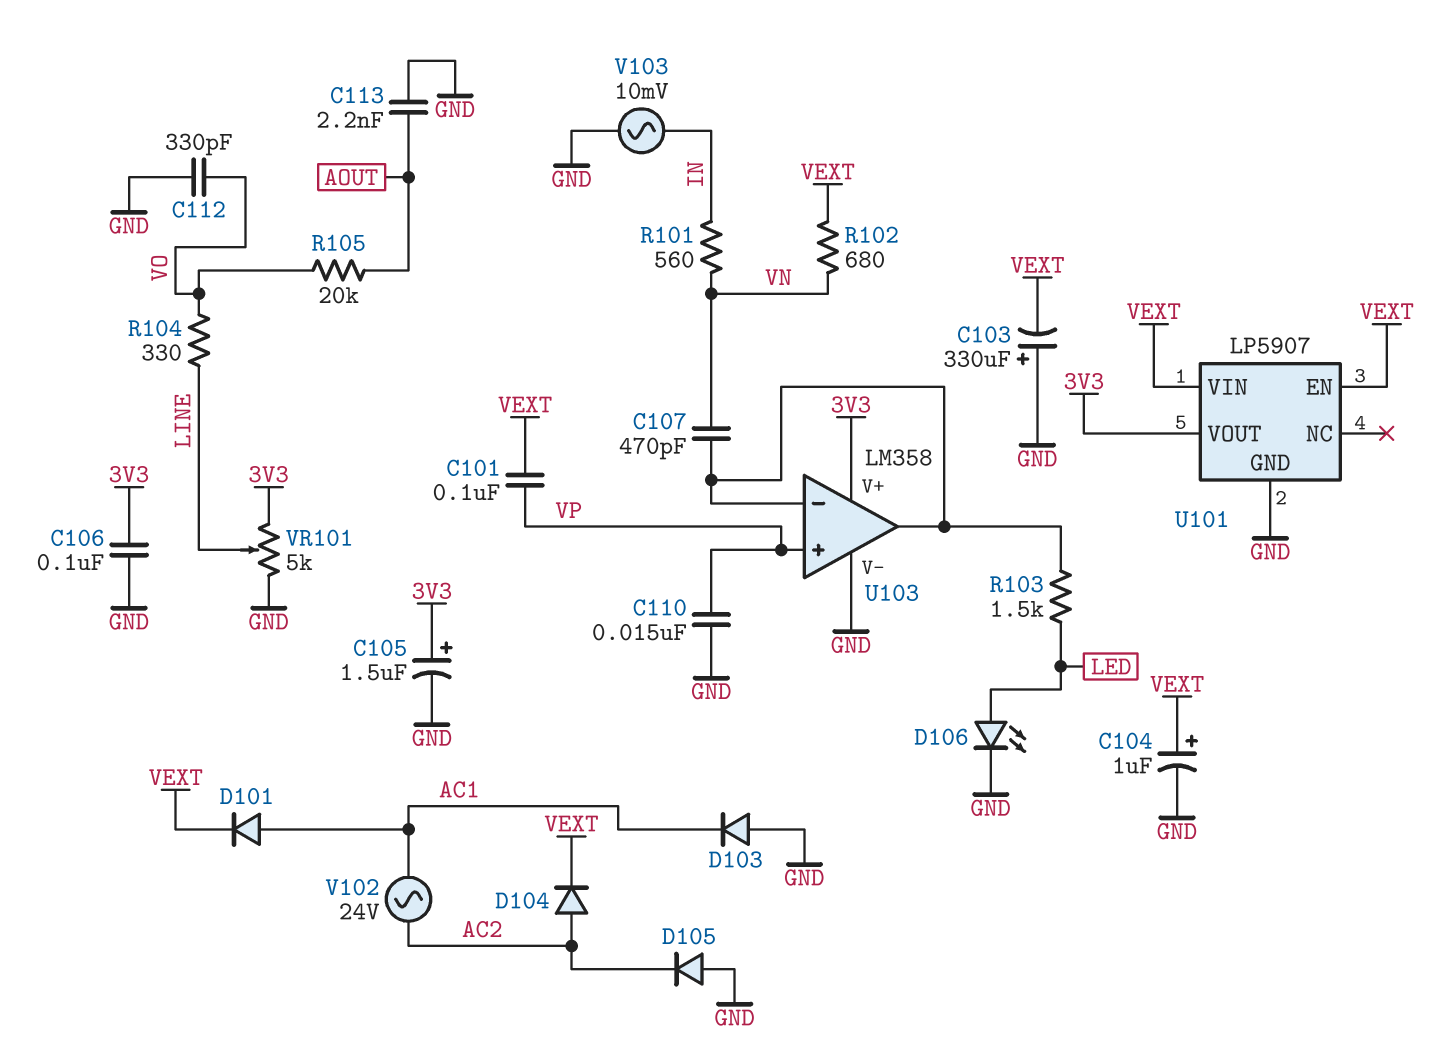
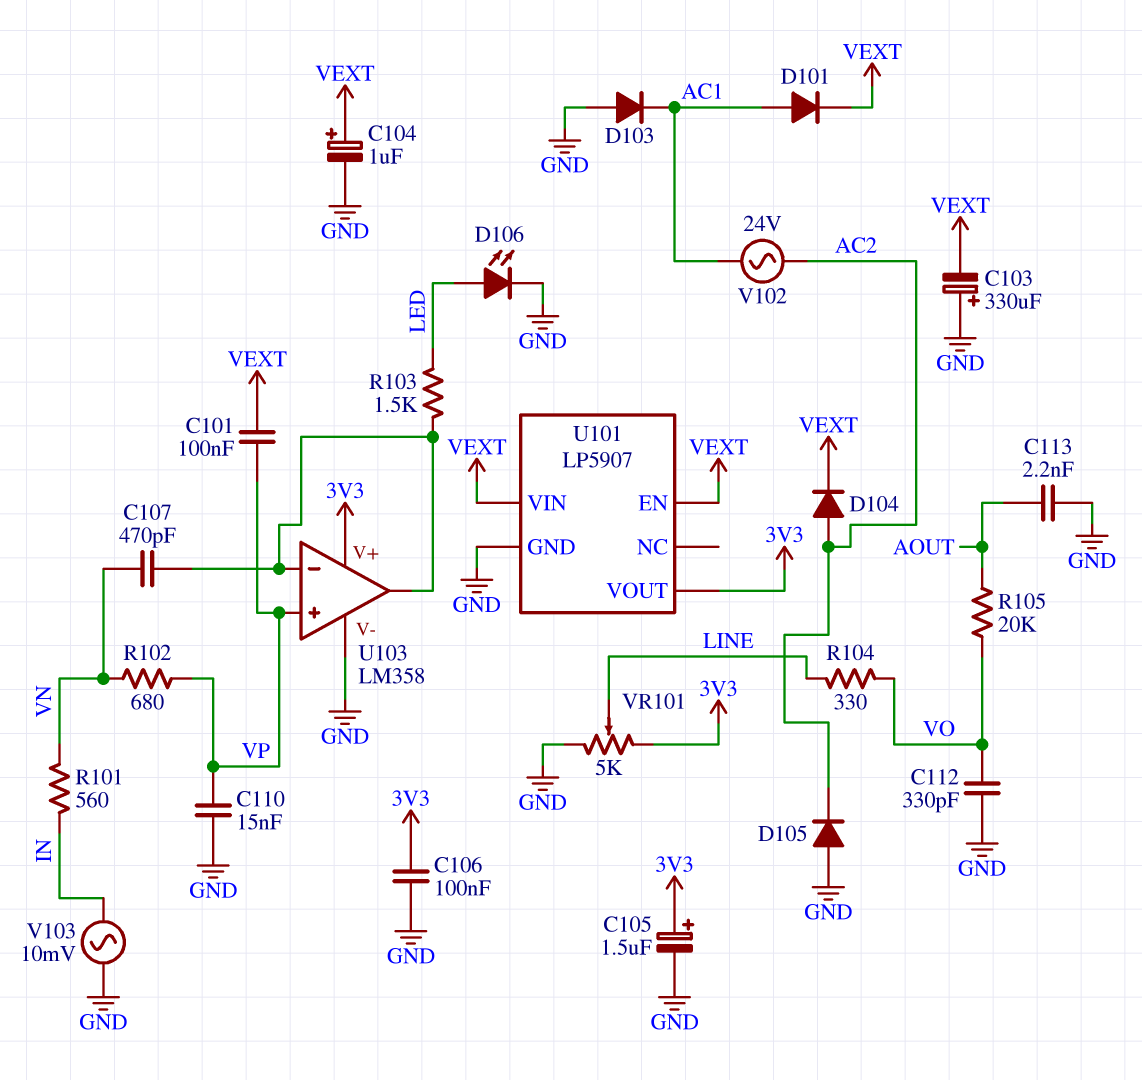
R102: 680 (VEXT, VN) -> 680 (VN, VP)

